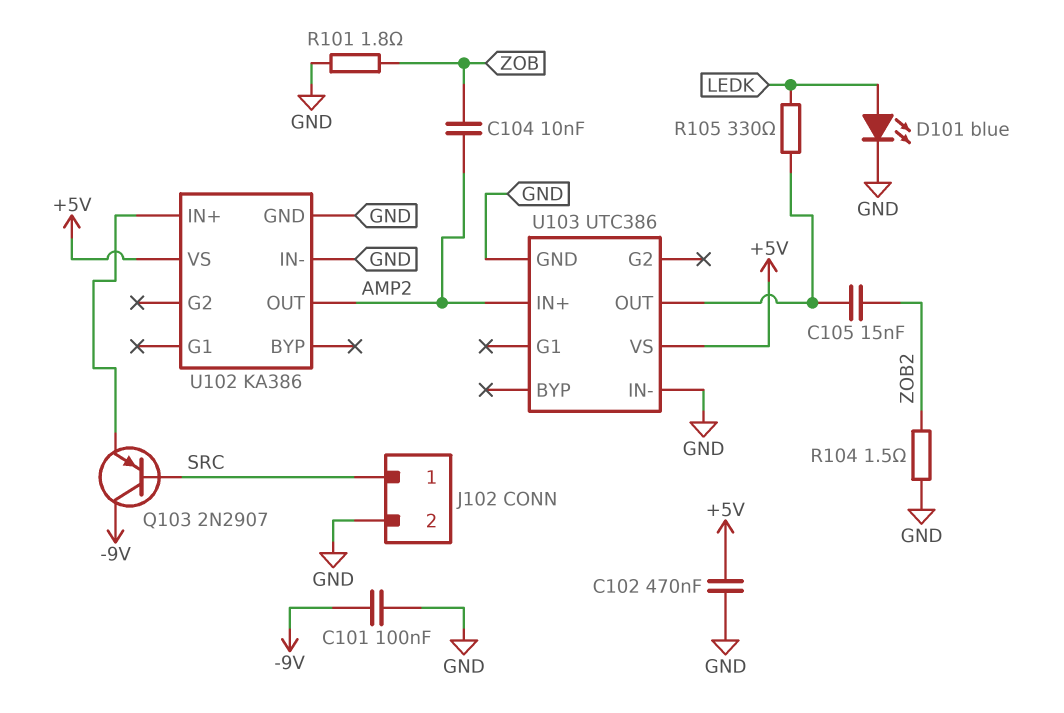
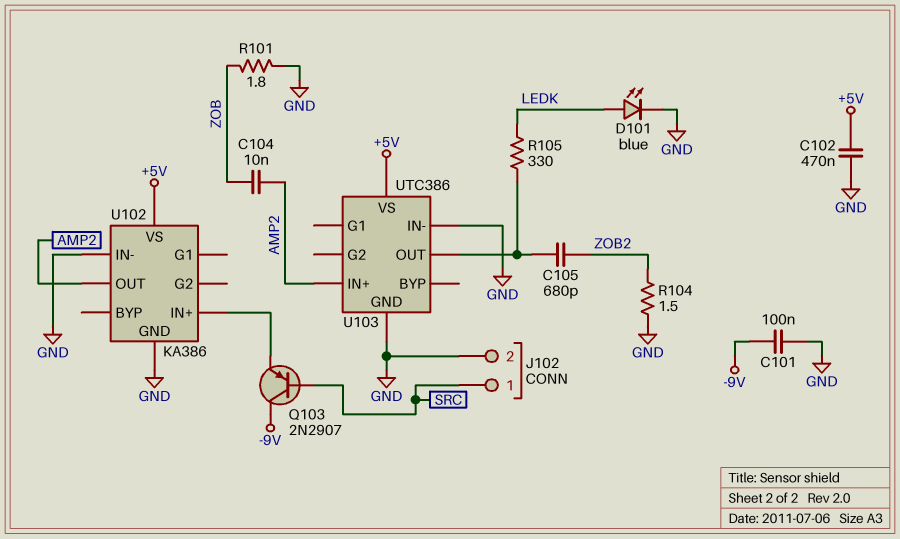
C105: 15nF (U103/OUT, ZOB2) -> 680pF (U103/OUT, ZOB2)

